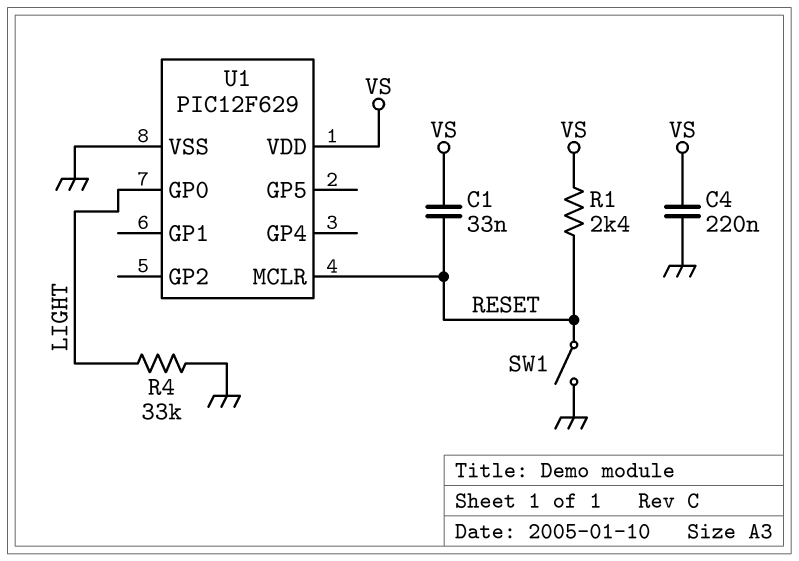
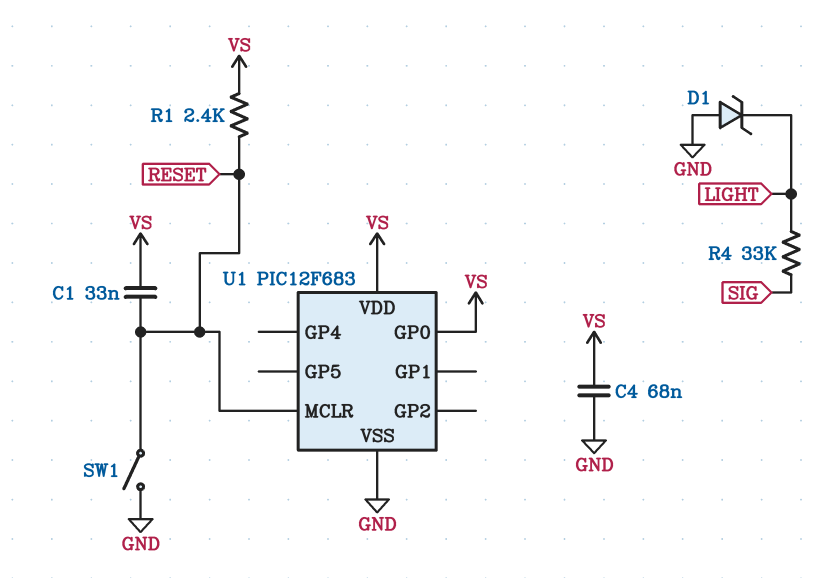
C4: 220nF (GND, VS) -> 68nF (GND, VS)
D1: none -> zener (A GND, K LIGHT)
R4: 33k (GND, LIGHT) -> 33k (LIGHT, SIG)
U1: PIC12F629 -> PIC12F683
U1 pin GP0: LIGHT -> VS

